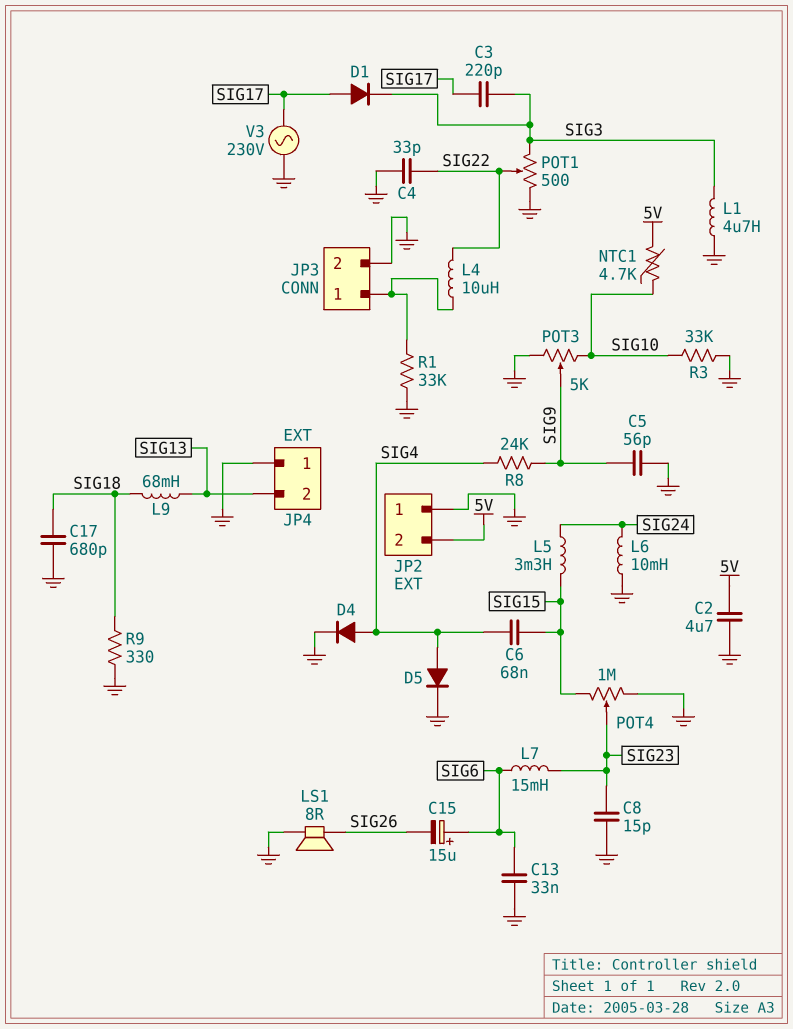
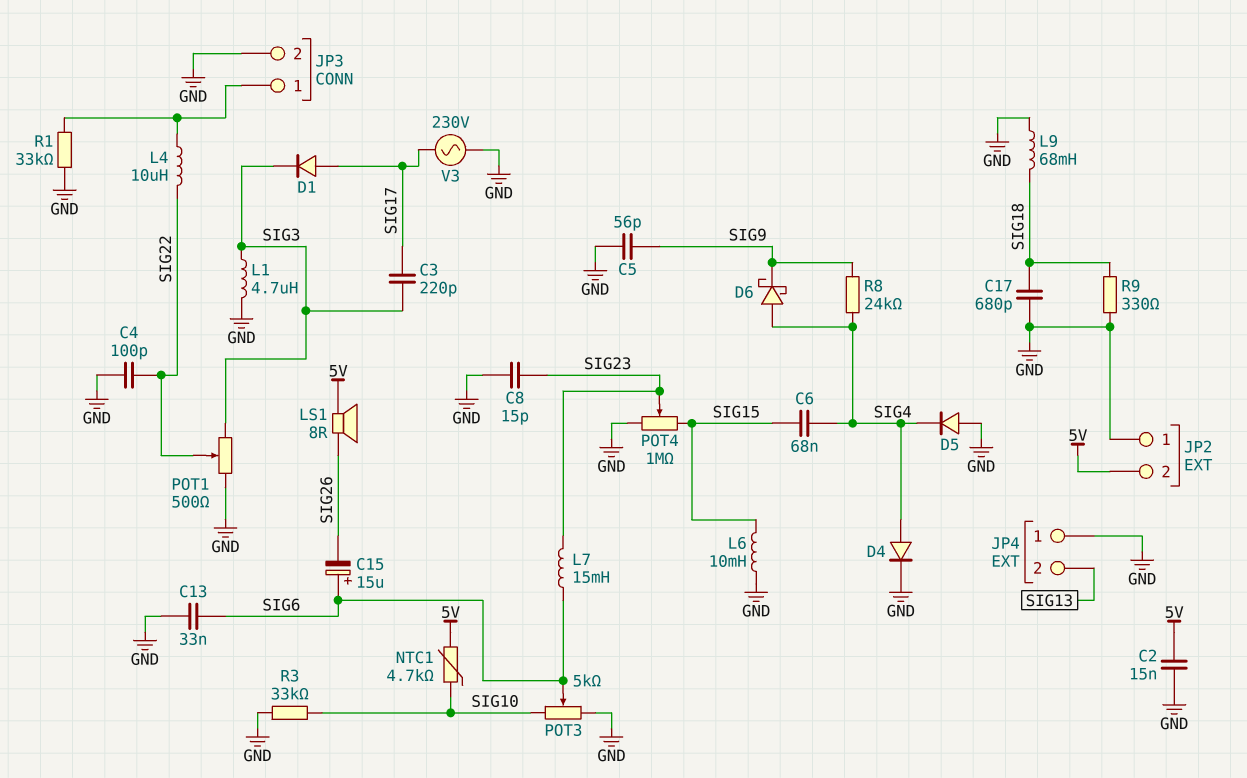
C2: 4.7uF (5V, GND) -> 15nF (5V, GND)
C4: 33pF (GND, SIG22) -> 100pF (GND, SIG22)
D5: diode (A SIG4, K GND) -> diode (A GND, K SIG4)
D6: none -> schottky (A SIG4, K SIG9)
L5: 3.3mH (SIG15, SIG24) -> none
L6: 10mH (GND, SIG24) -> 10mH (GND, SIG15)
L9: 68mH (SIG13, SIG18) -> 68mH (GND, SIG18)
LS1: speaker 8R (GND, SIG26) -> speaker 8R (5V, SIG26)
POT3: 5k (GND, SIG10, wiper SIG9) -> 5k (GND, SIG10, wiper SIG6)

